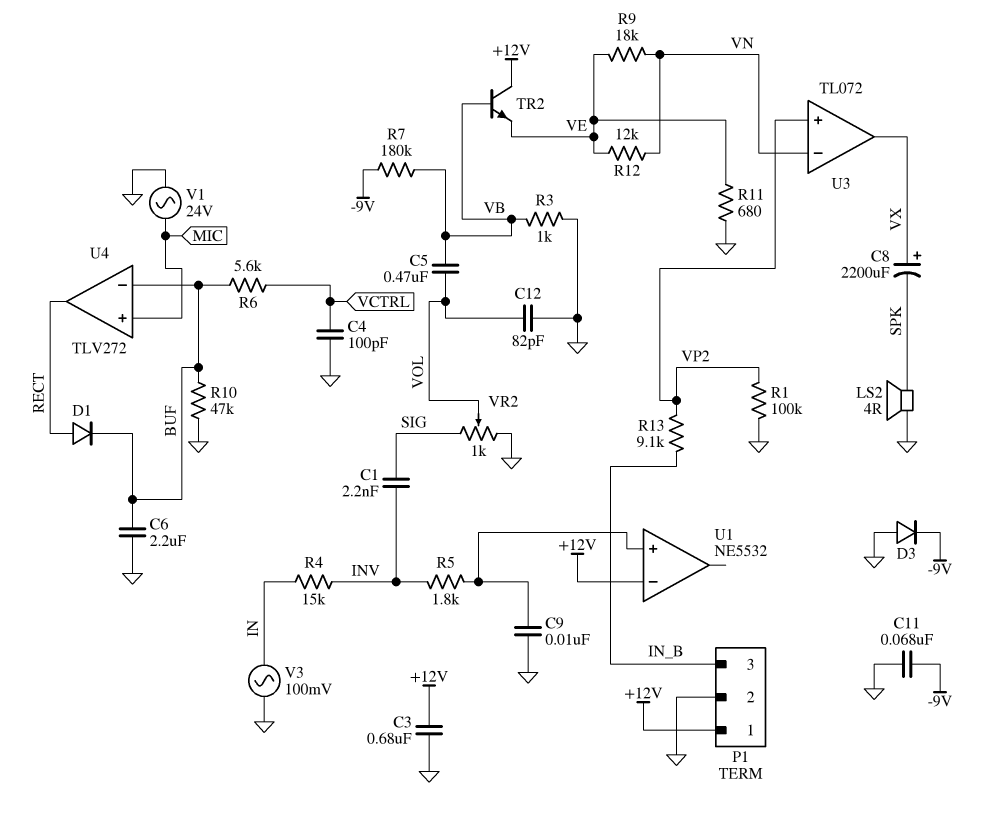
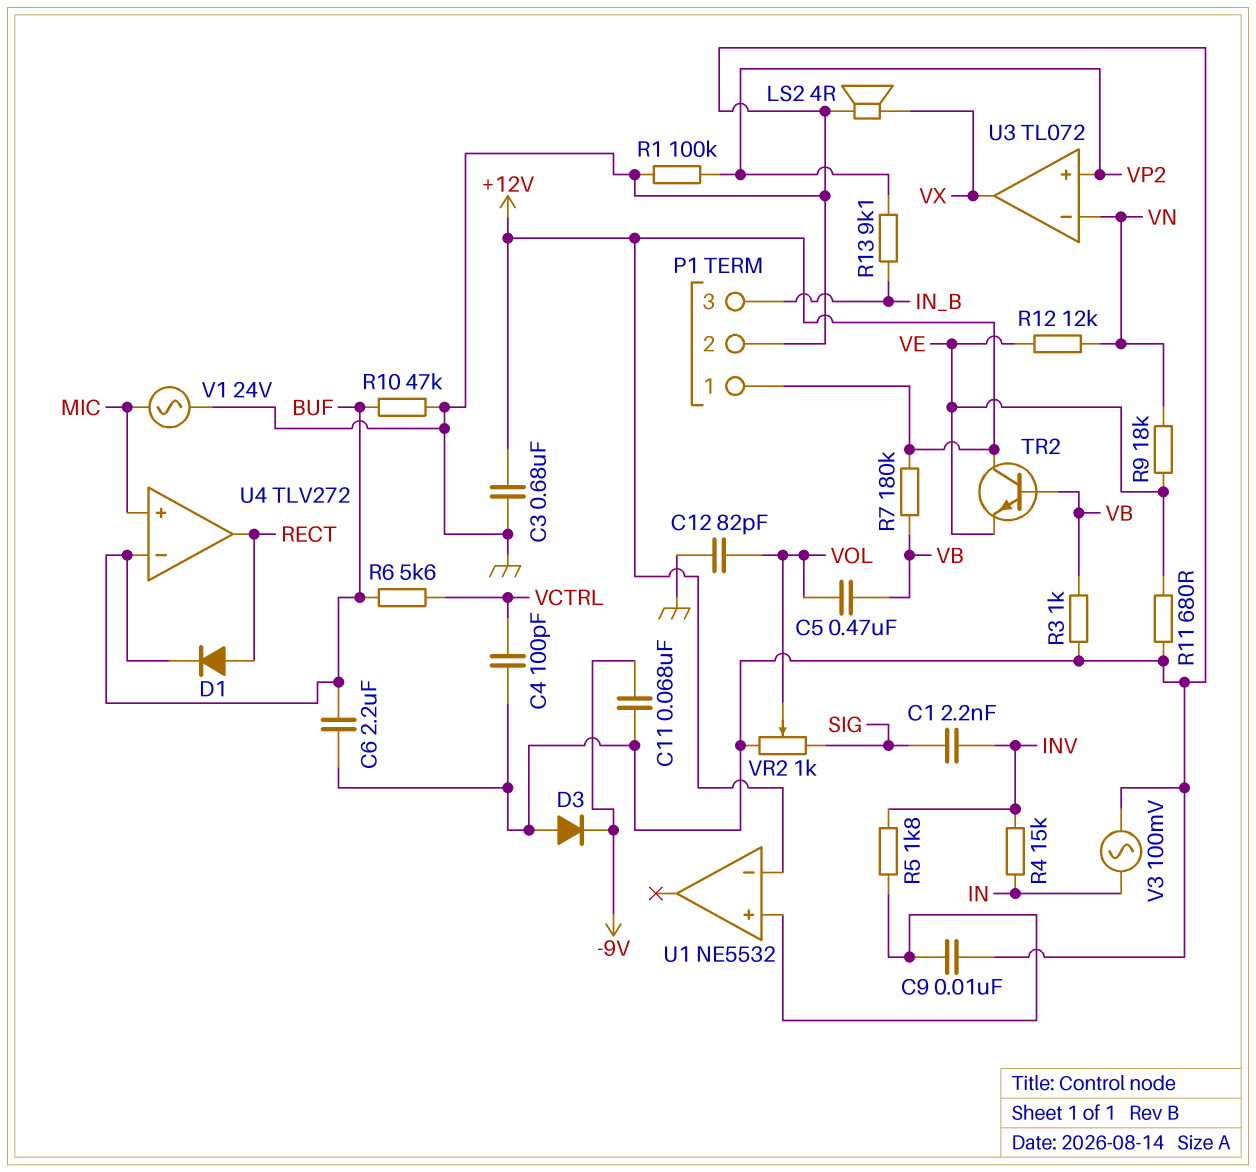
C8: 2200uF (plus VX, minus SPK) -> none
LS2: speaker 4R (GND, SPK) -> speaker 4R (GND, VX)
R7: 180k (-9V, VB) -> 180k (+12V, VB)

